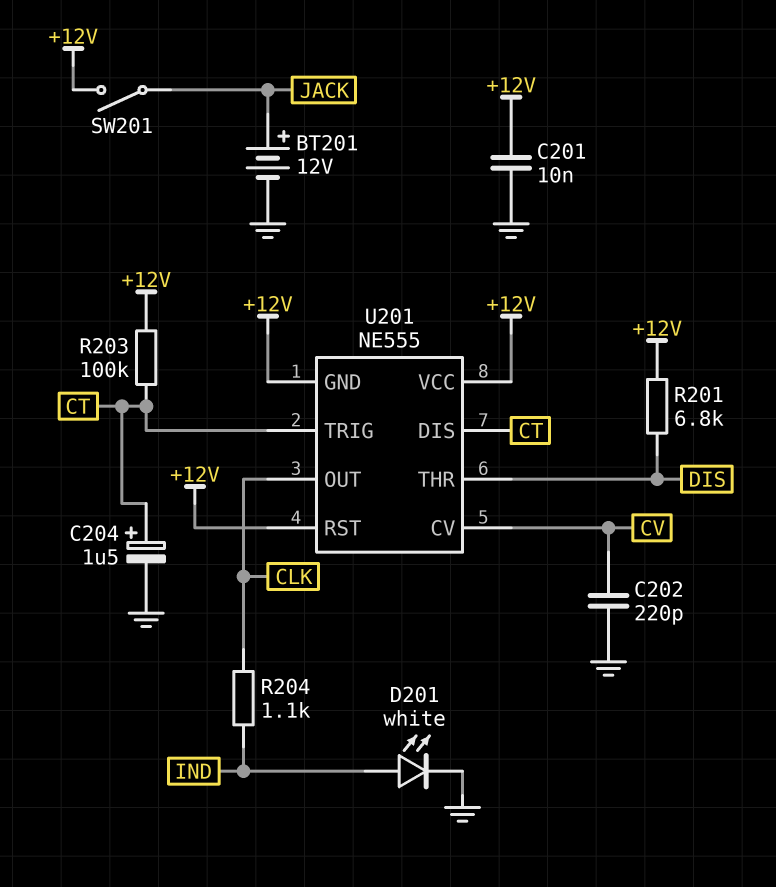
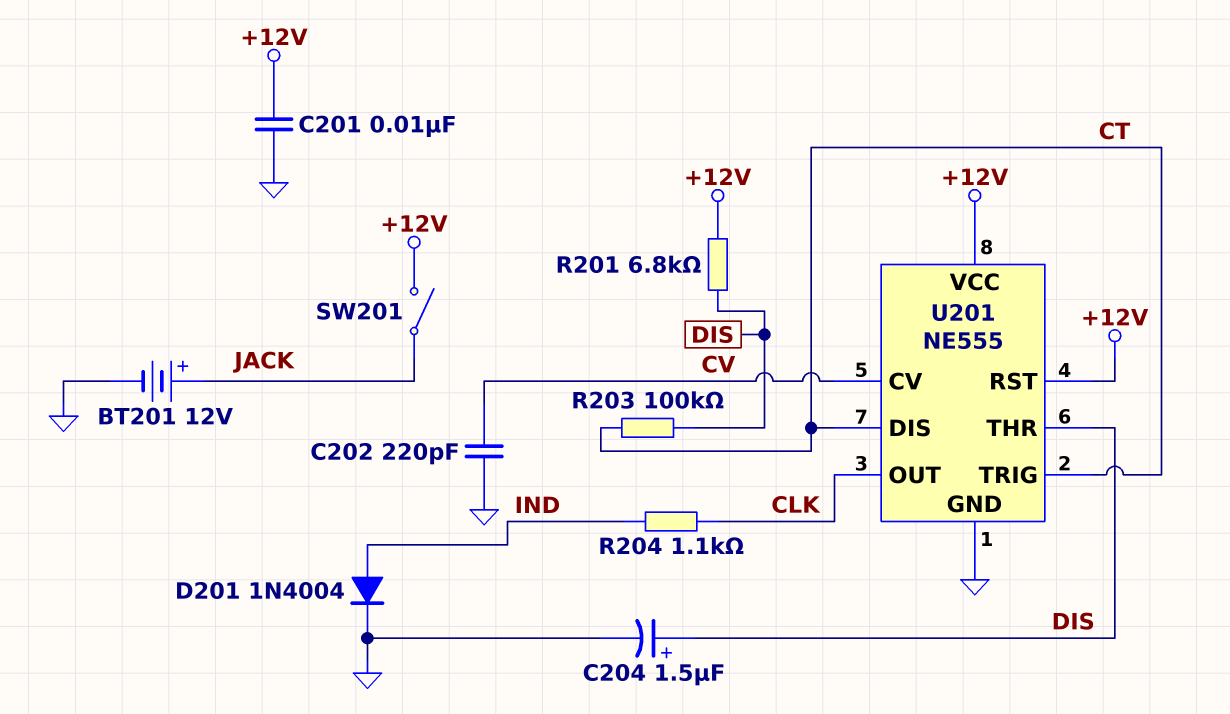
C204: 1.5uF (plus CT, minus GND) -> 1.5uF (plus DIS, minus GND)
D201: LED white (A IND, K GND) -> diode 1N4004 (A IND, K GND)
R203: 100k (+12V, CT) -> 100k (CT, DIS)
U201 pin GND: +12V -> GND

